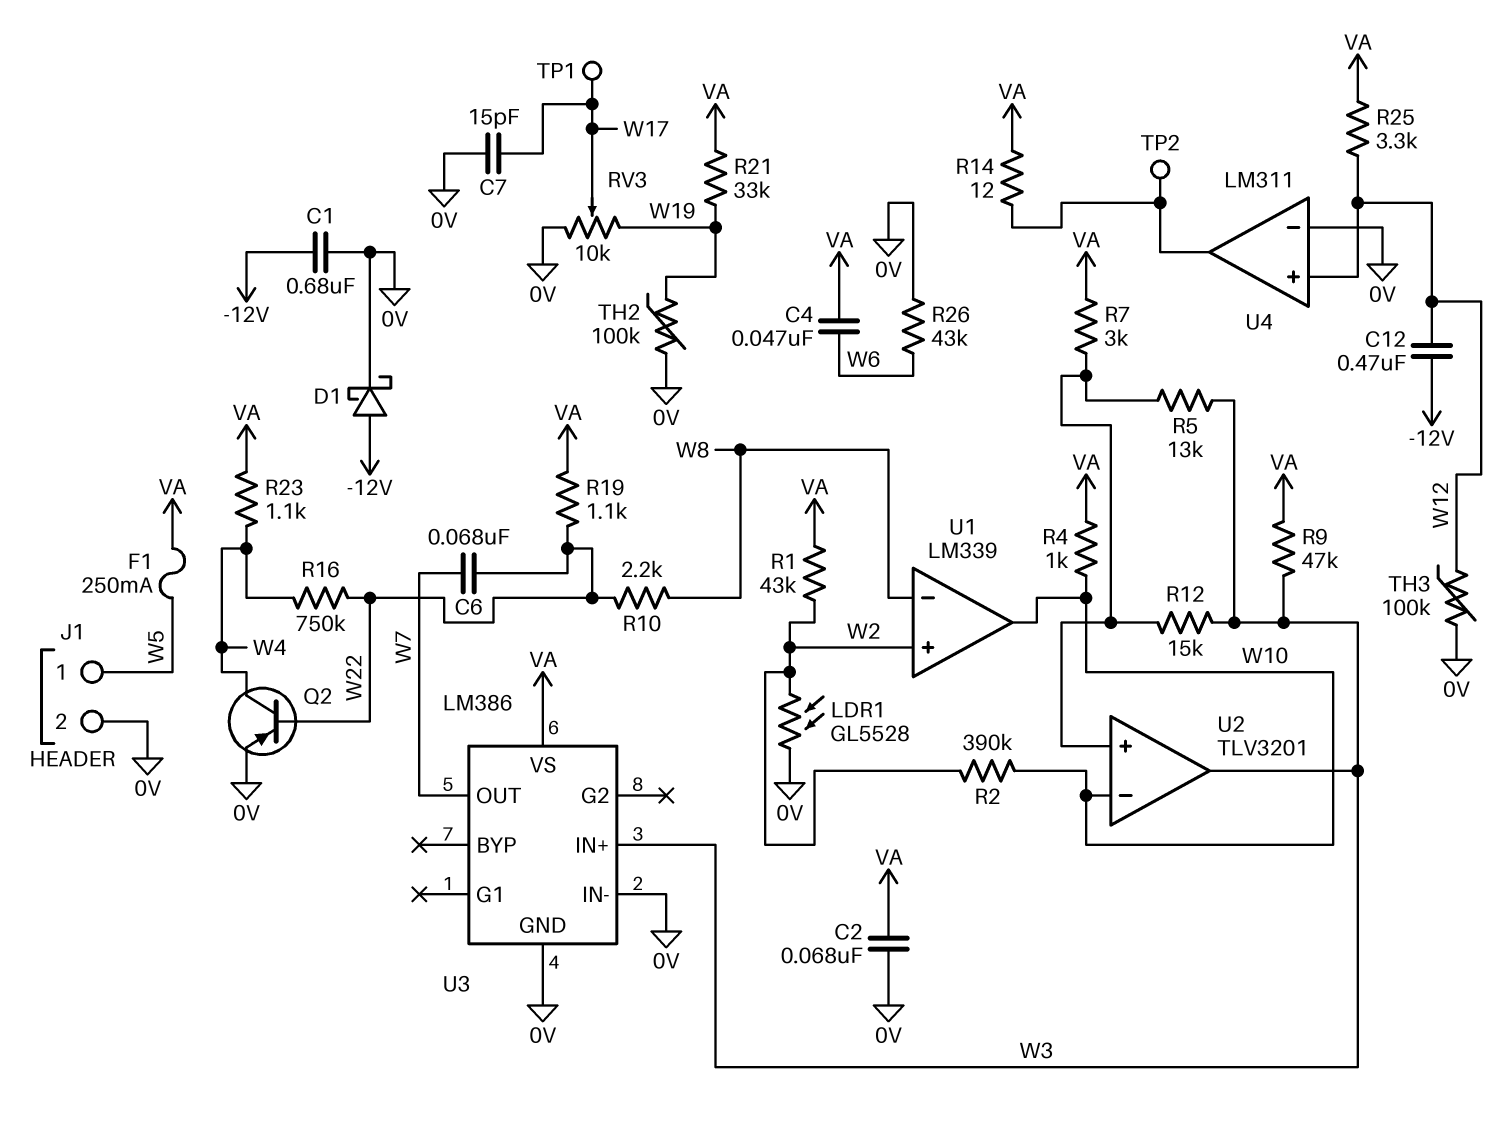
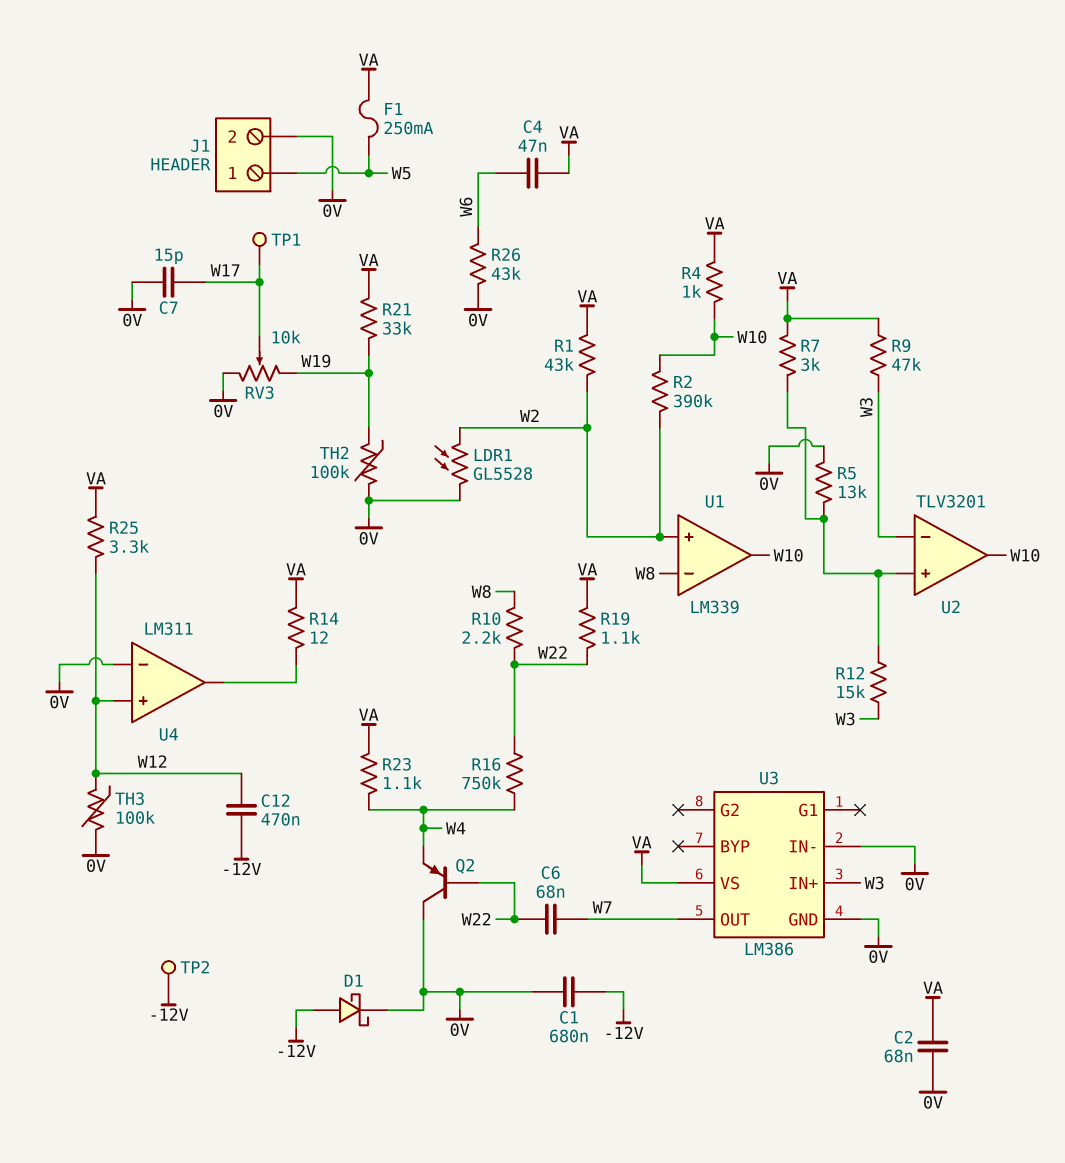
Q2: PNP (B W22, C W4, E 0V) -> PNP (B W22, C 0V, E W4)
R5: 13k (U2/in+, W3) -> 13k (0V, U2/in+)
TP2: test point (U4/out) -> test point (-12V)
U2 pin in-: W10 -> W3
U2 pin out: W3 -> W10

